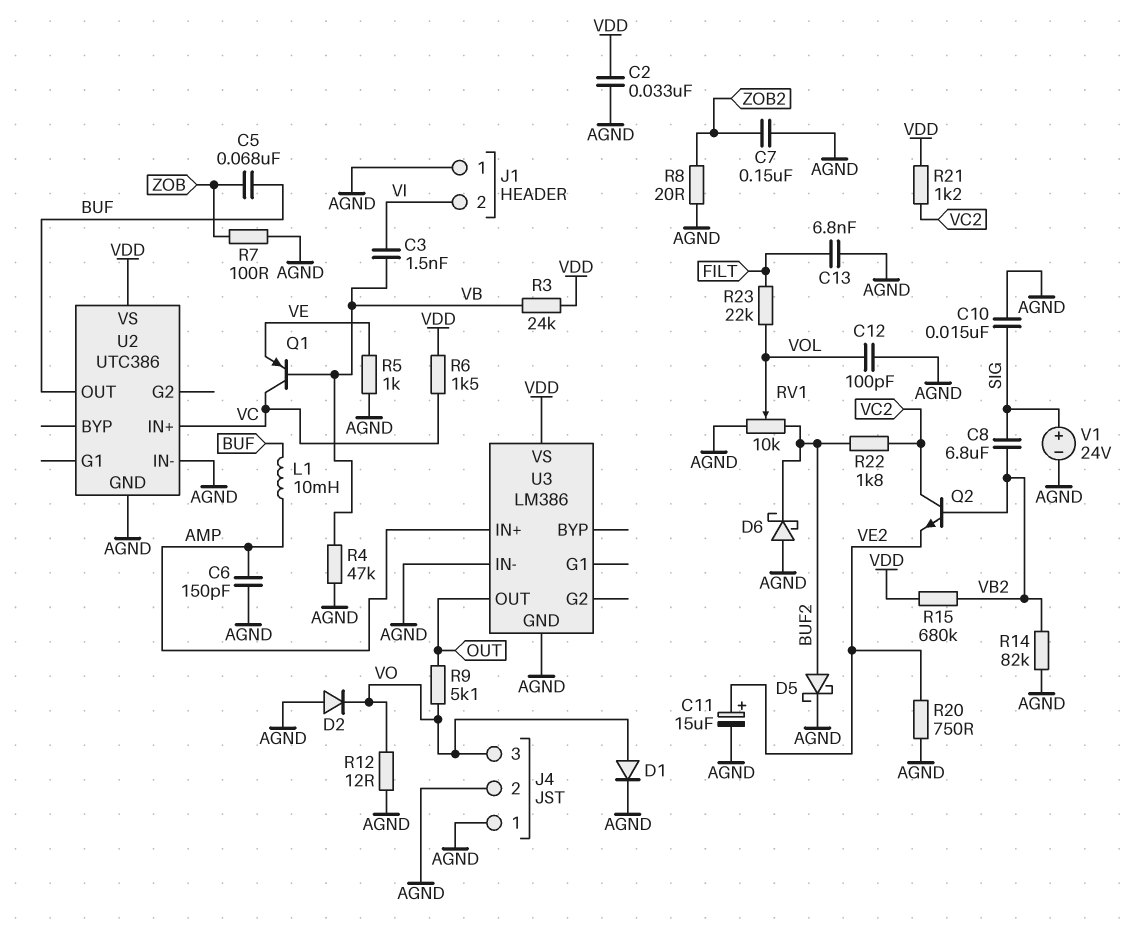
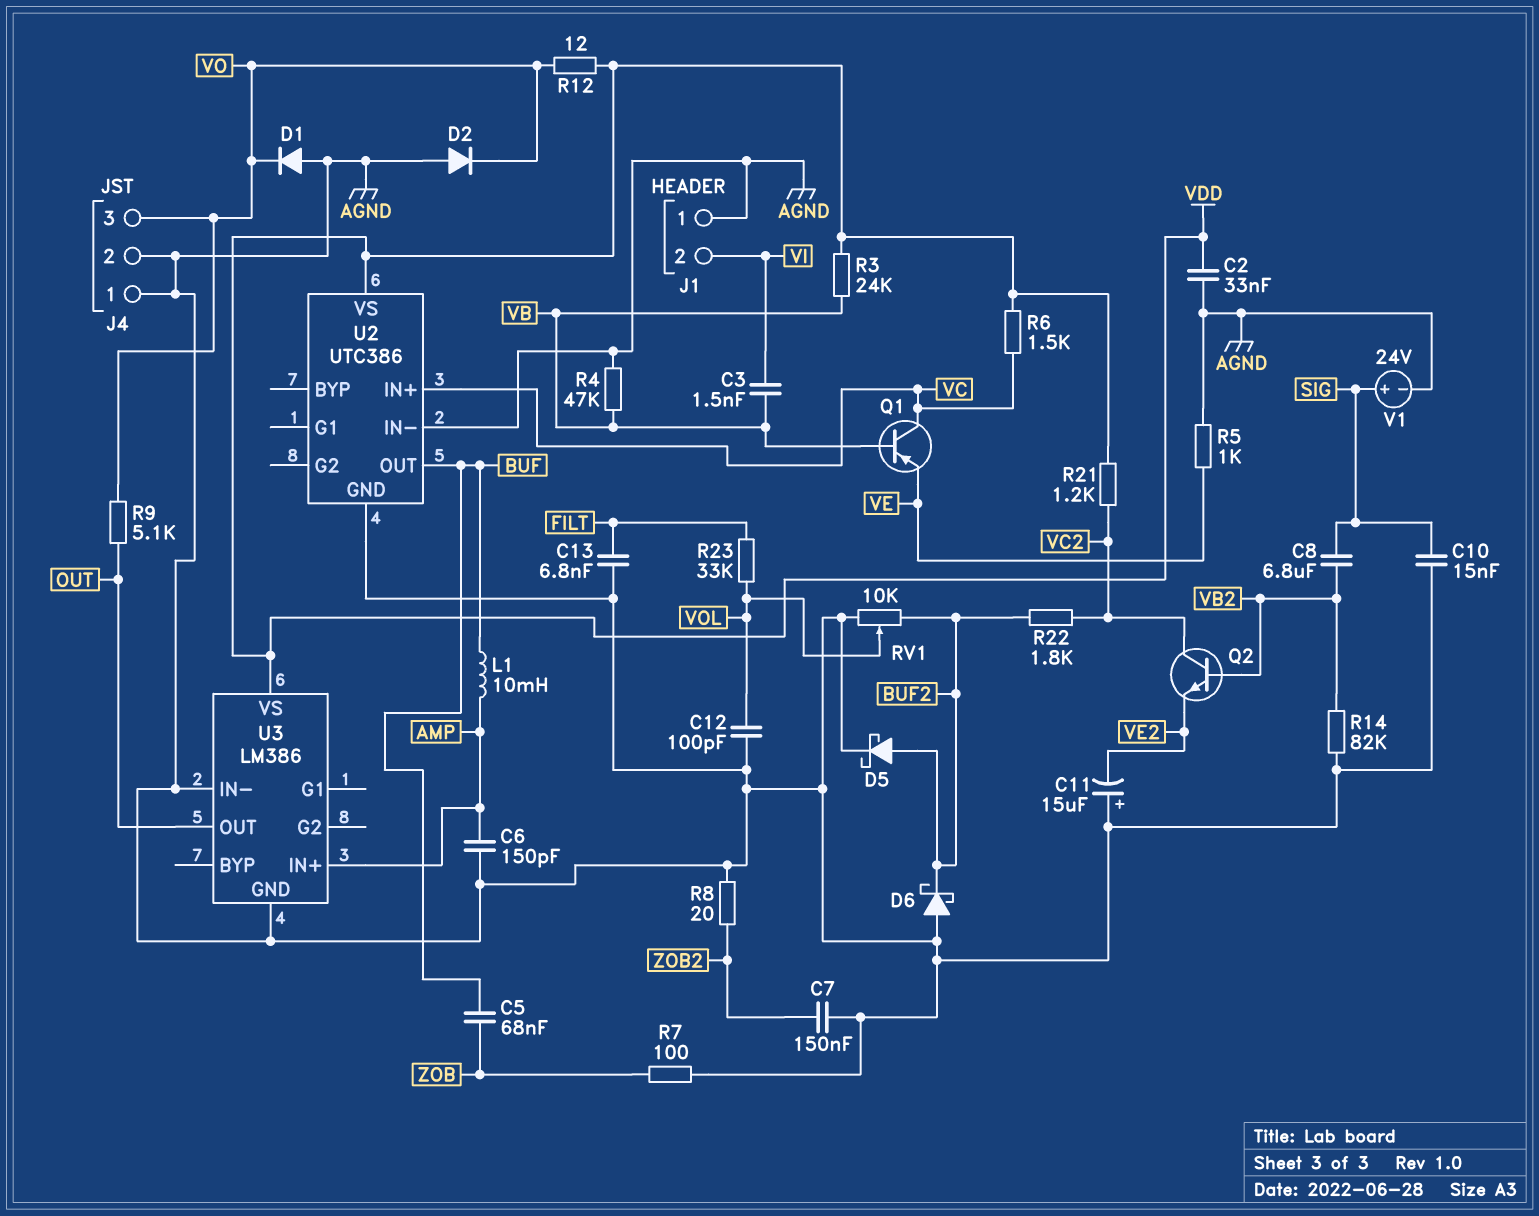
C11: 15uF (plus VE2, minus AGND) -> 15uF (plus AGND, minus VE2)
D1: diode (A VO, K AGND) -> diode (A AGND, K VO)
R12: 12 (AGND, VO) -> 12 (VDD, VO)
R15: 680k (VB2, VDD) -> none
R20: 750 (AGND, VE2) -> none
R23: 22k (FILT, VOL) -> 33k (FILT, VOL)

